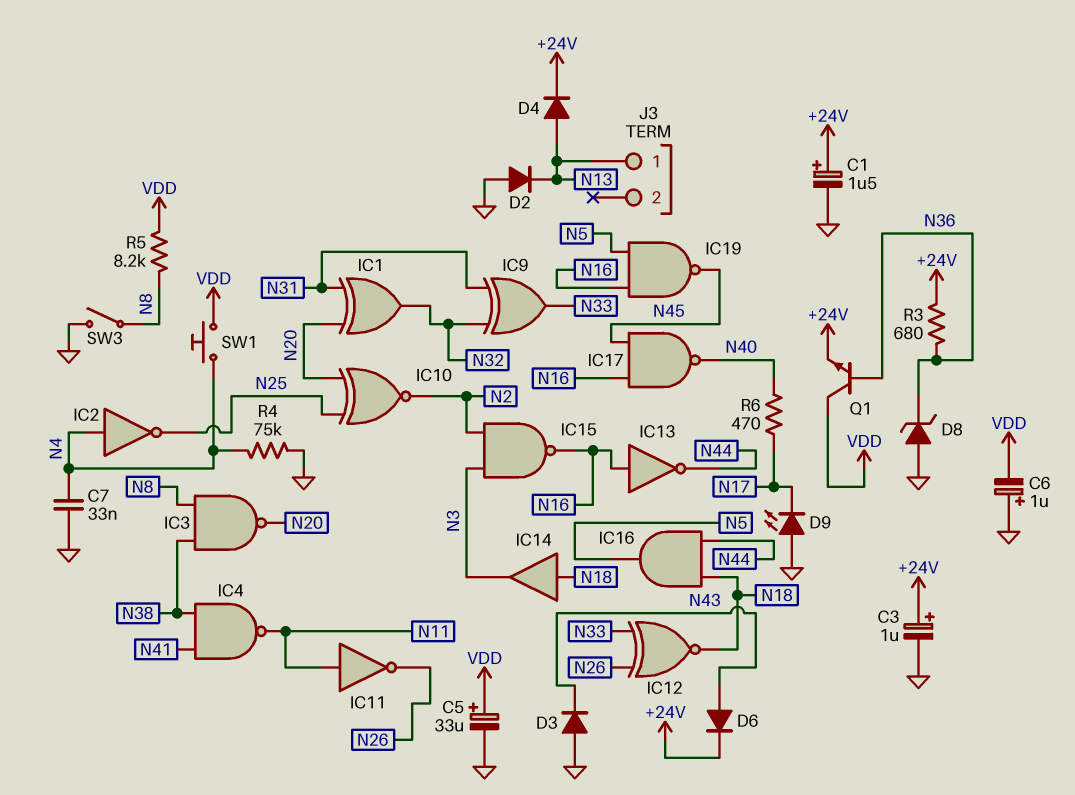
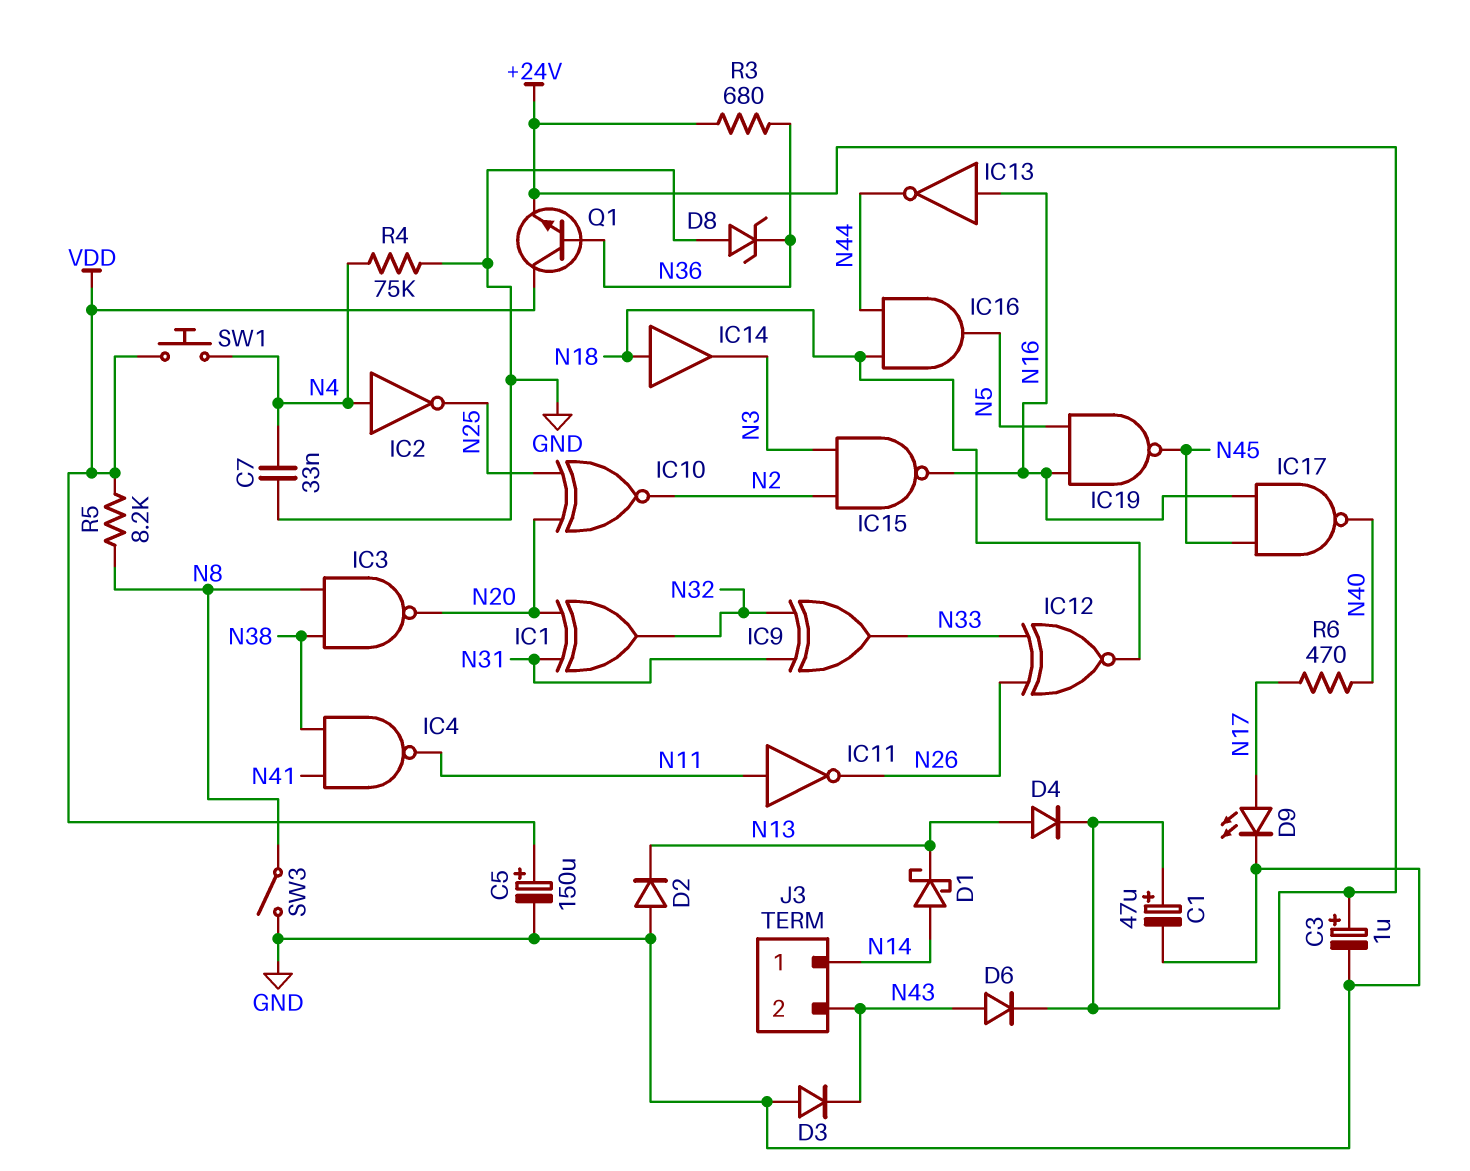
C1: 1.5uF (plus +24V, minus GND) -> 47uF (plus +24V, minus GND)
C5: 33uF (plus VDD, minus GND) -> 150uF (plus VDD, minus GND)
C6: 1uF (plus GND, minus VDD) -> none
D1: none -> schottky (A N14, K N13)
D9: LED (A GND, K N17) -> LED (A N17, K GND)
J3 pin 1: N13 -> N14
J3 pin 2: none -> N43

